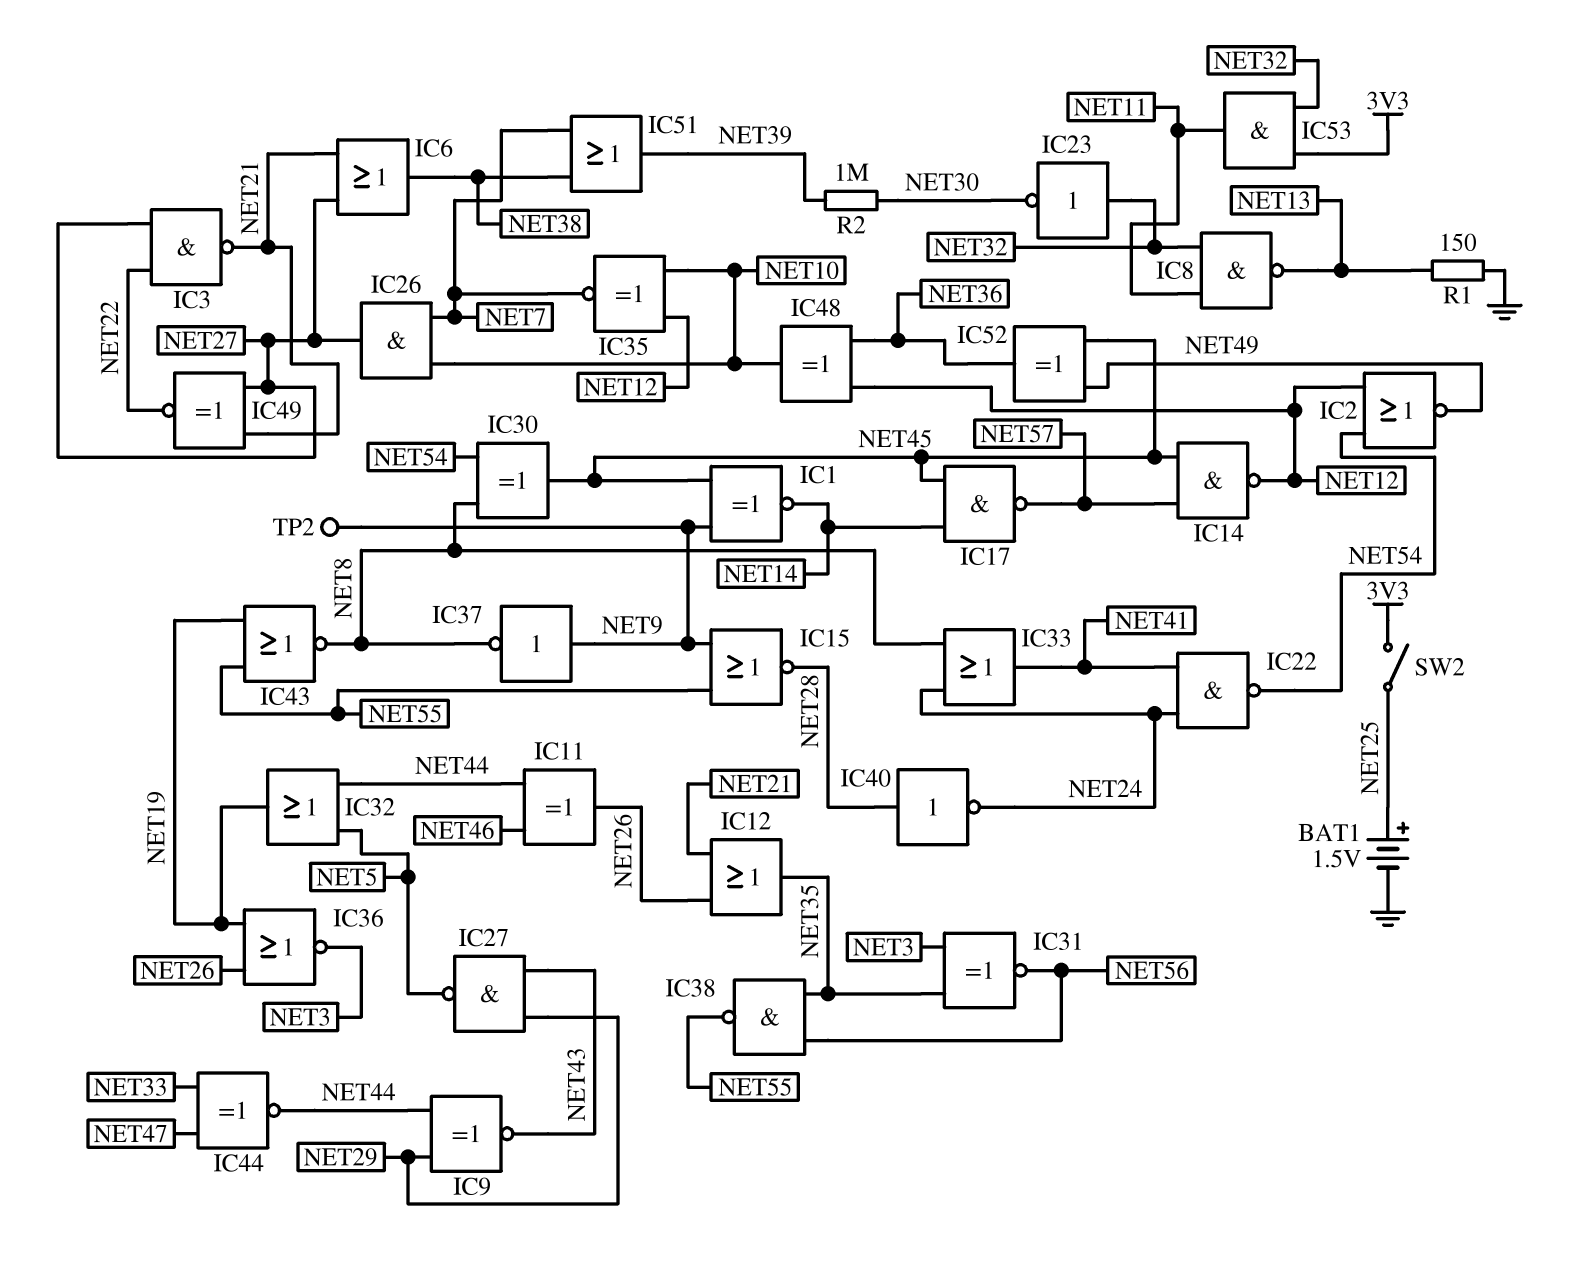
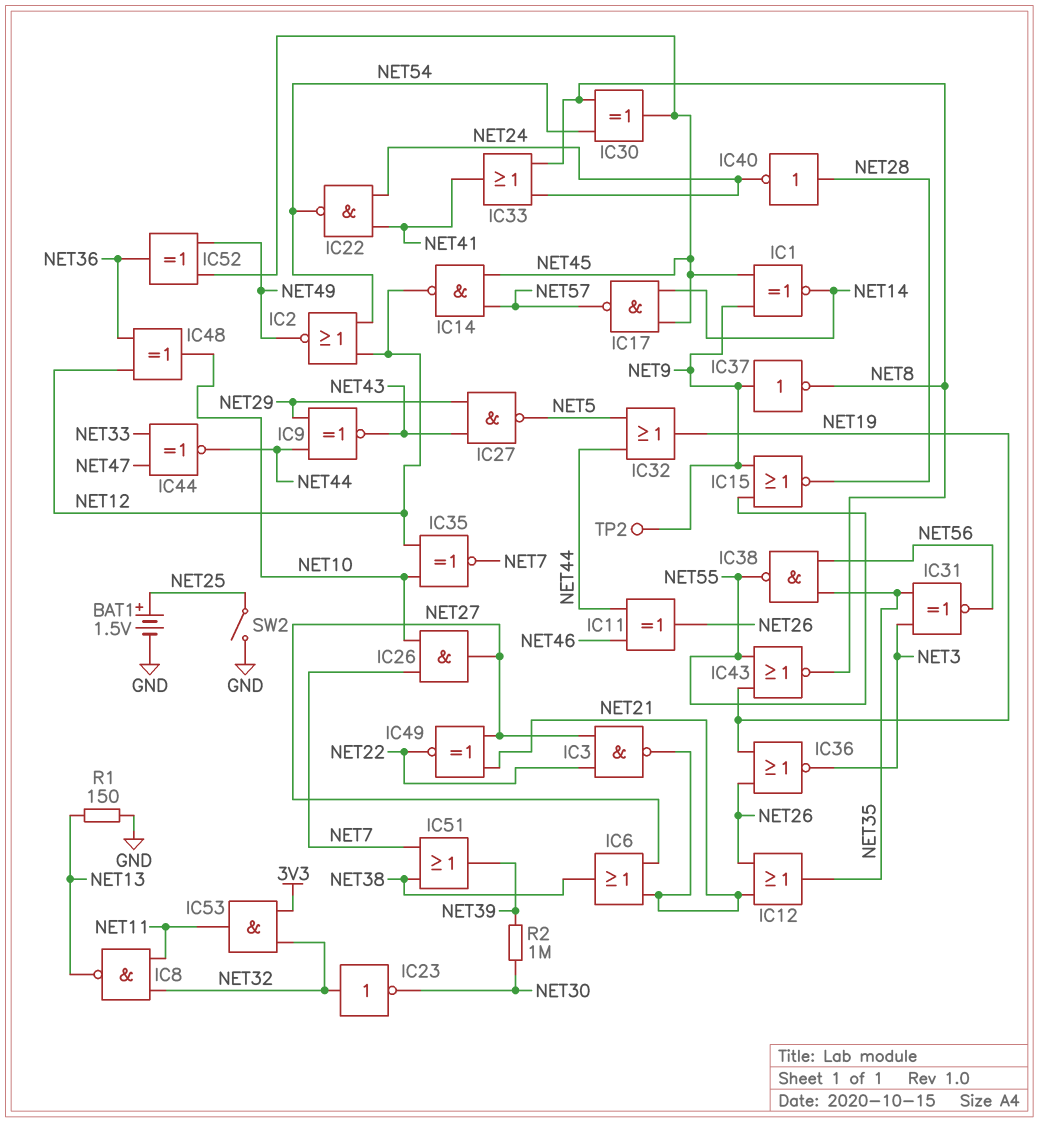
SW2: switch (3V3, NET25) -> switch (GND, NET25)

